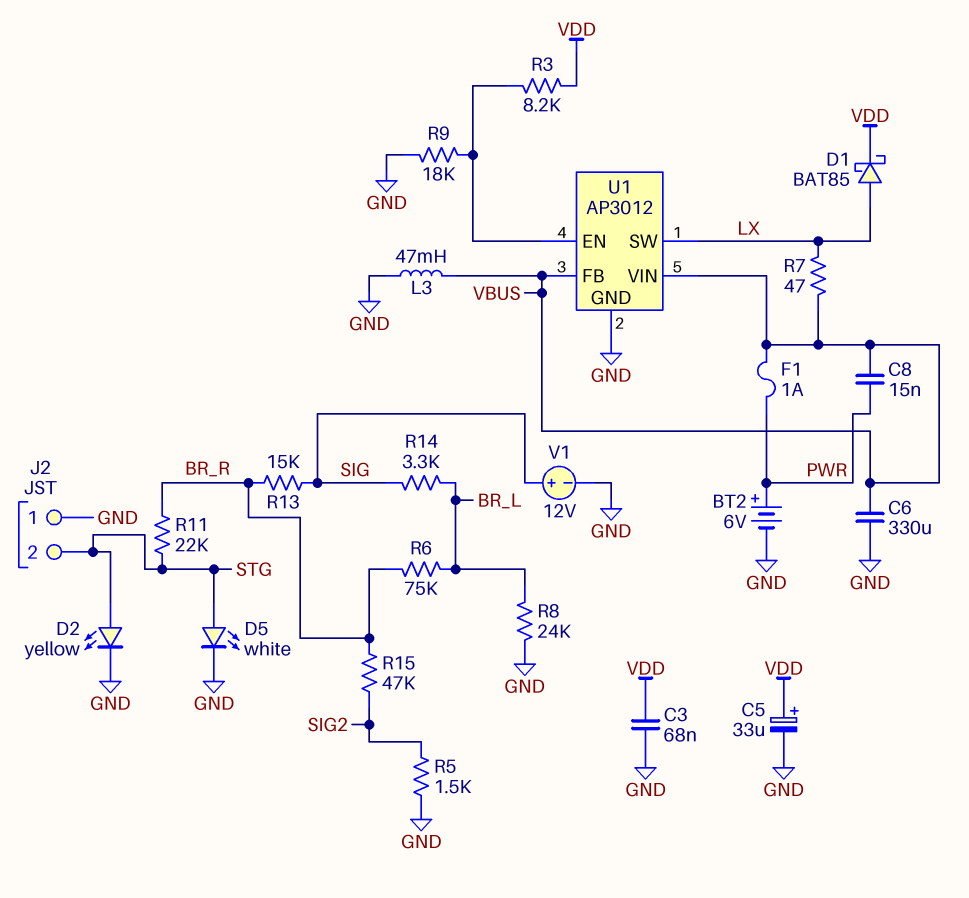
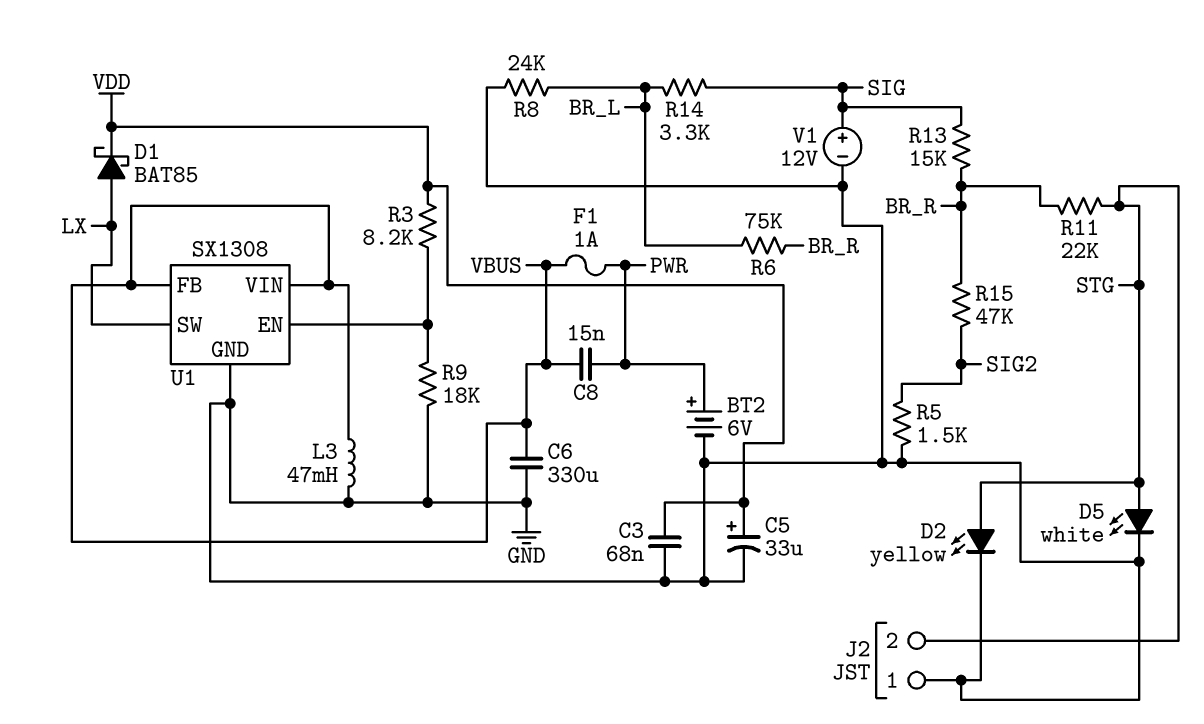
R7: 47 (LX, VBUS) -> none
U1: AP3012 -> SX1308

